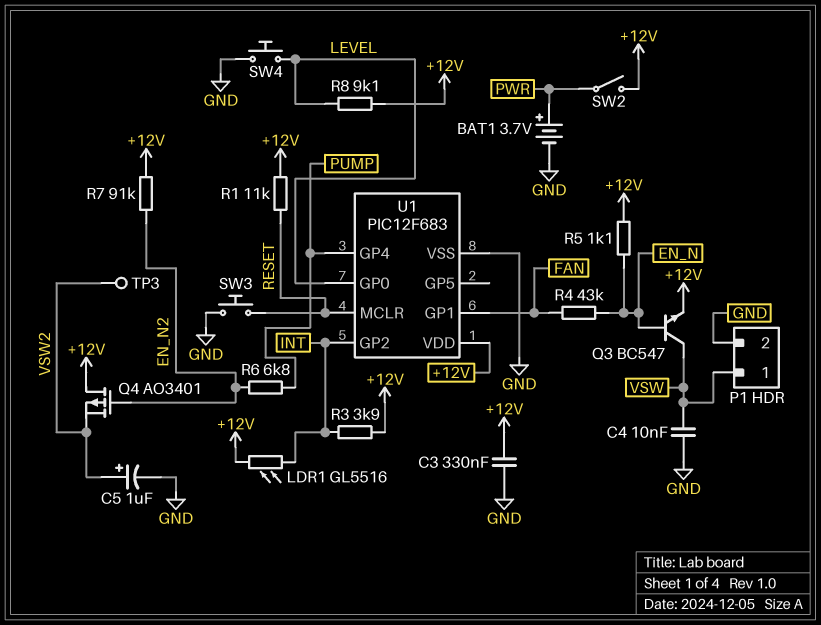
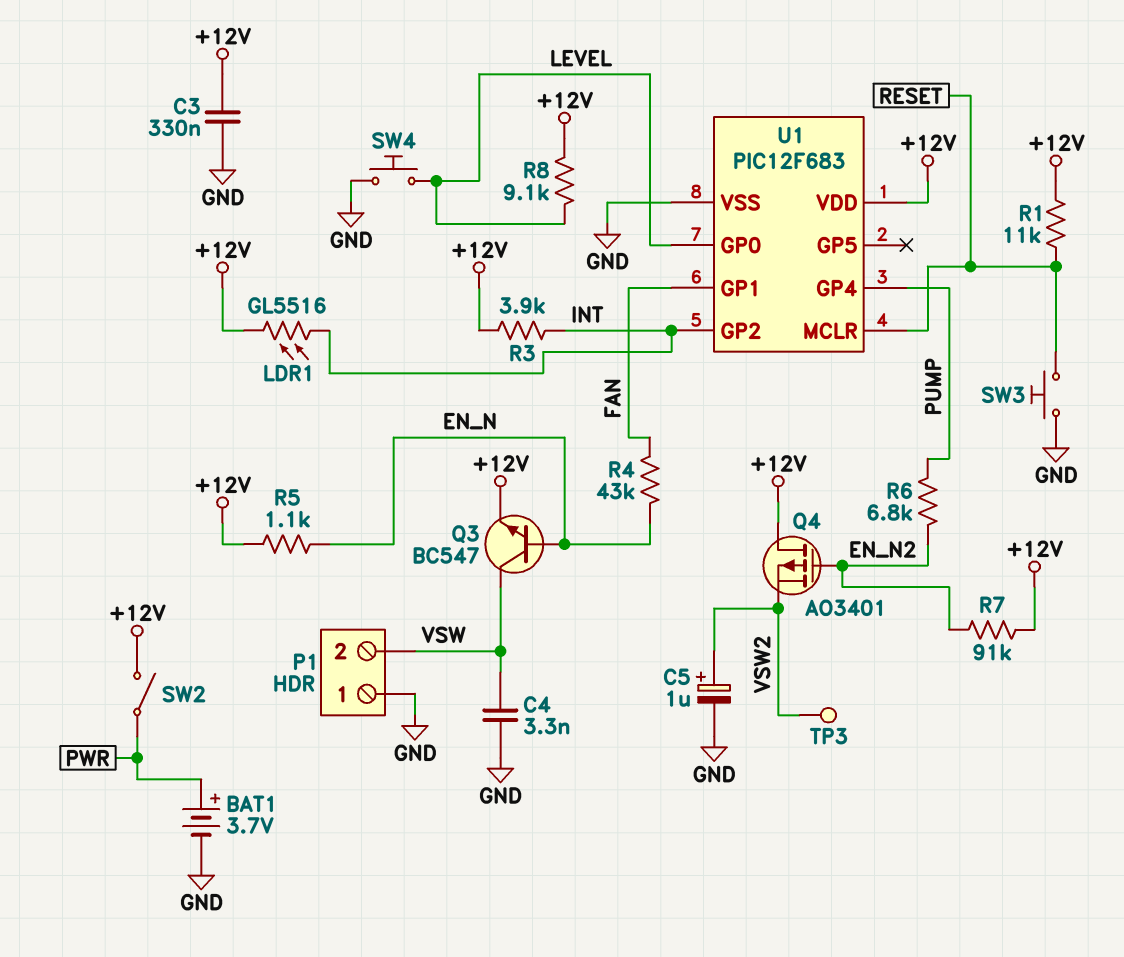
C4: 10nF (GND, VSW) -> 3.3nF (GND, VSW)
P1 pin 1: VSW -> GND
P1 pin 2: GND -> VSW

